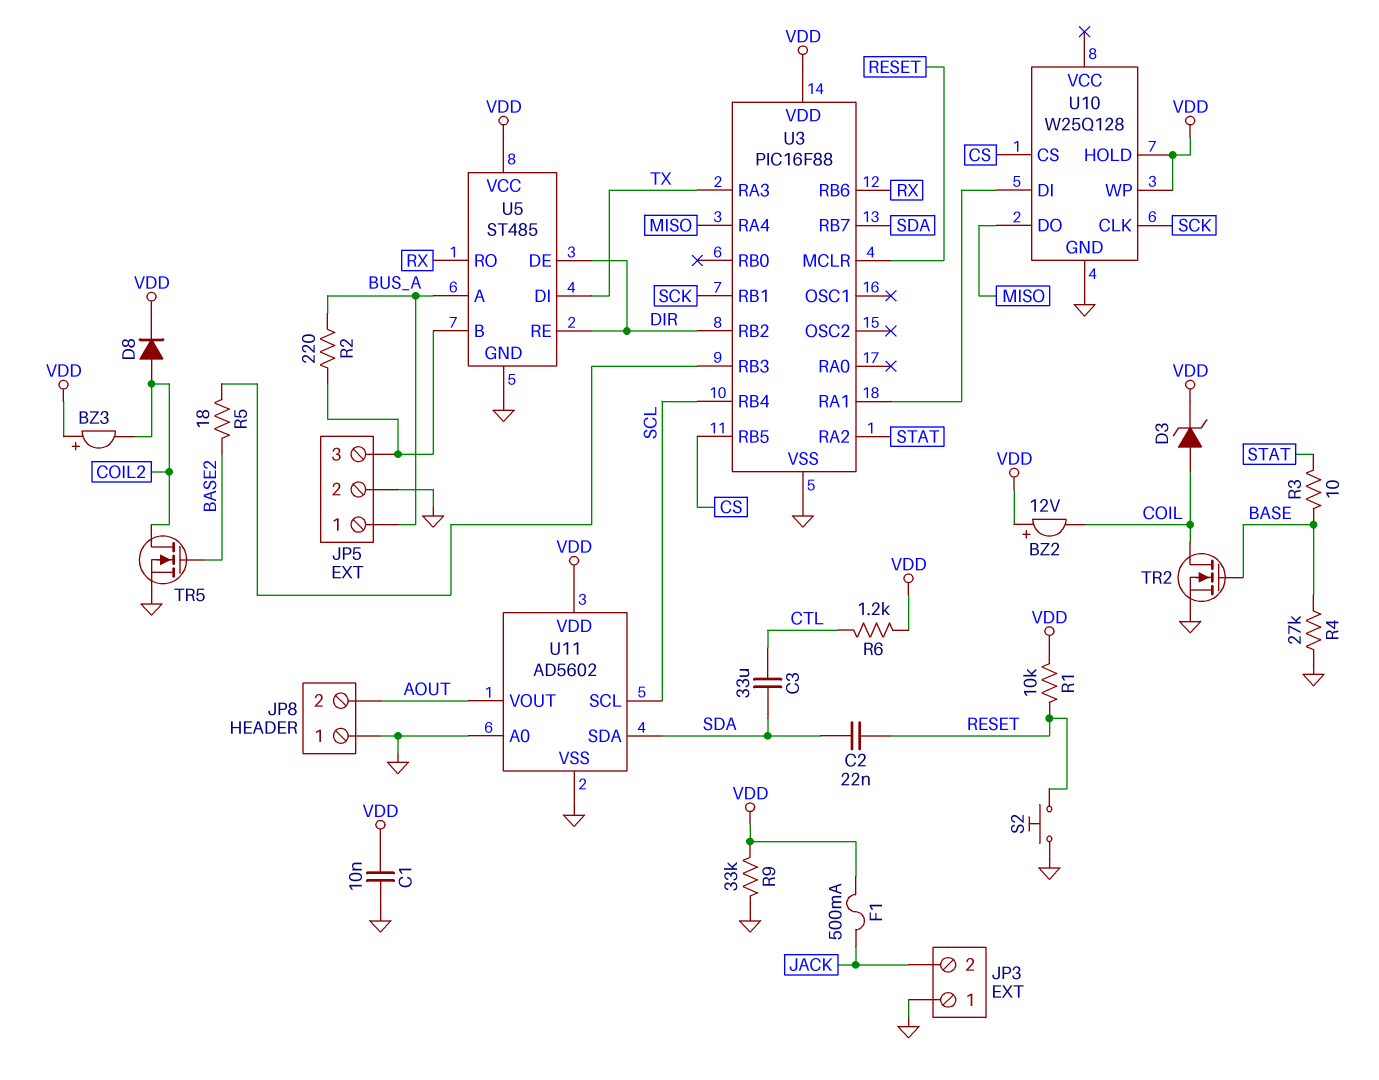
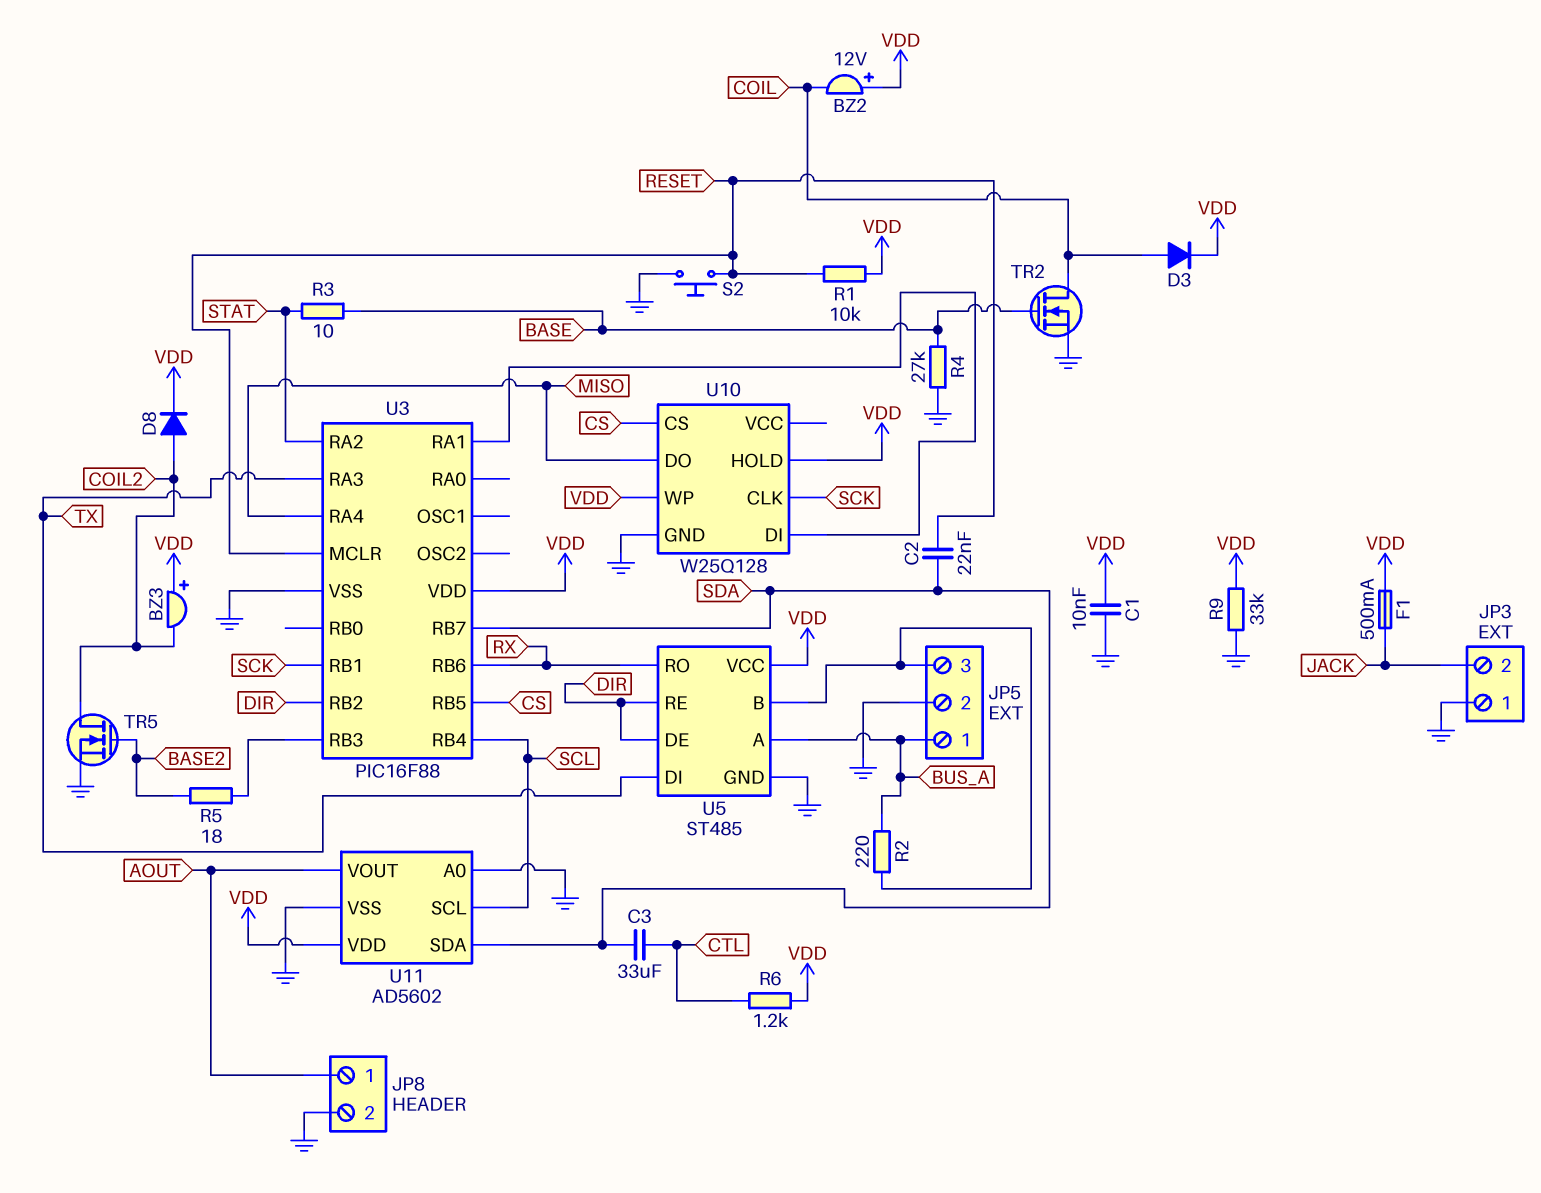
D3: zener (A COIL, K VDD) -> diode (A COIL, K VDD)
JP8 pin 1: GND -> AOUT
JP8 pin 2: AOUT -> GND

